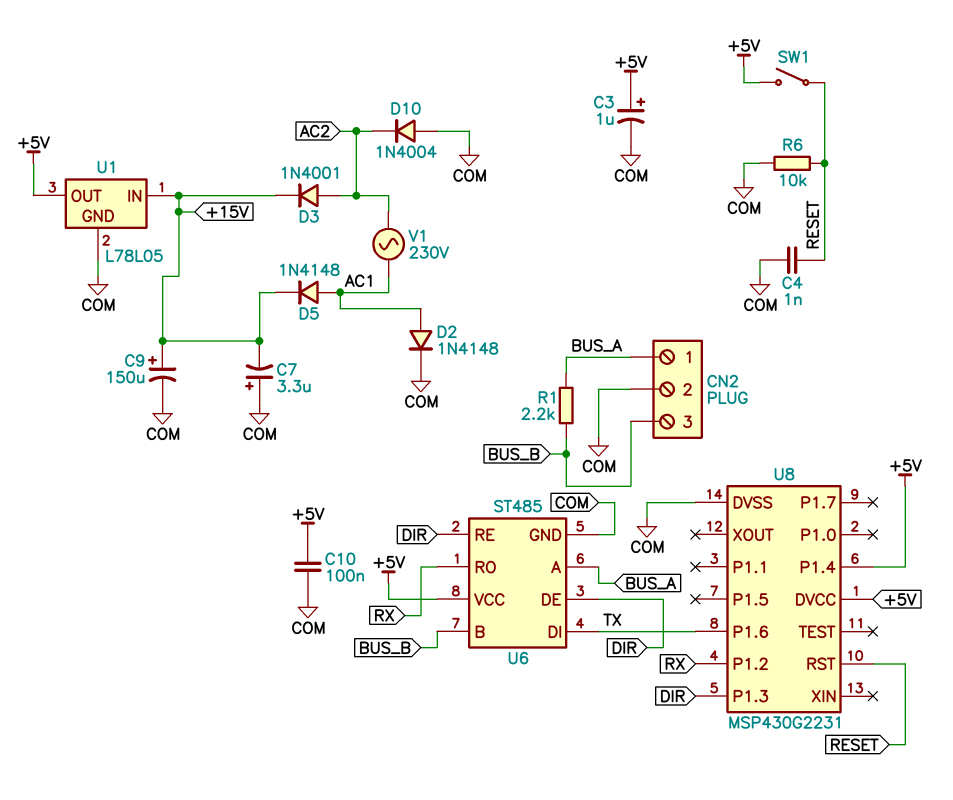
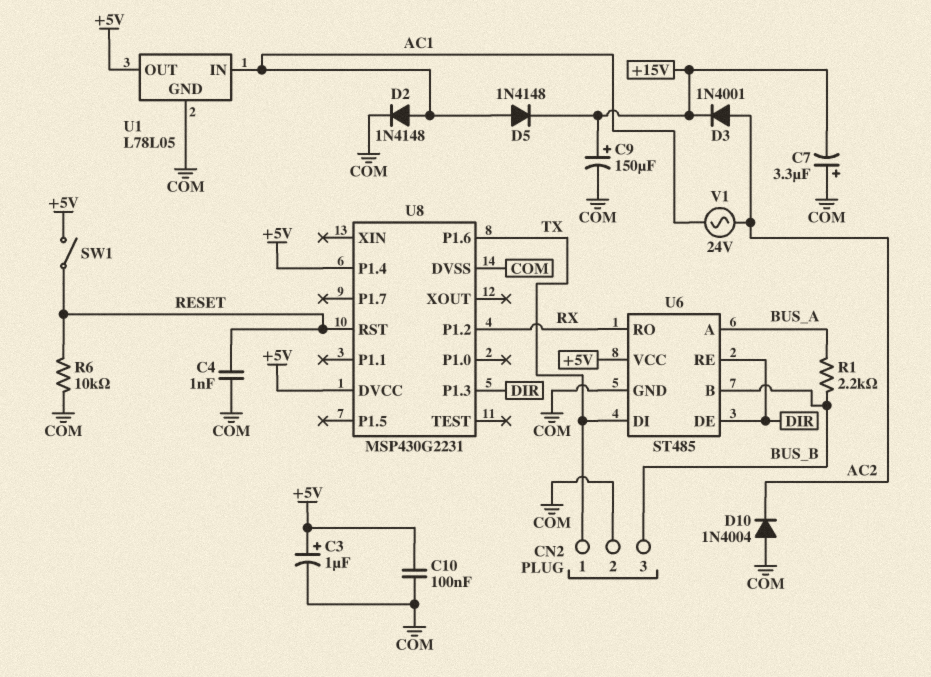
CN2 pin 1: BUS_A -> TX
U1 pin IN: +15V -> AC1
V1: AC 230V (AC1, AC2) -> AC 24V (AC1, AC2)

